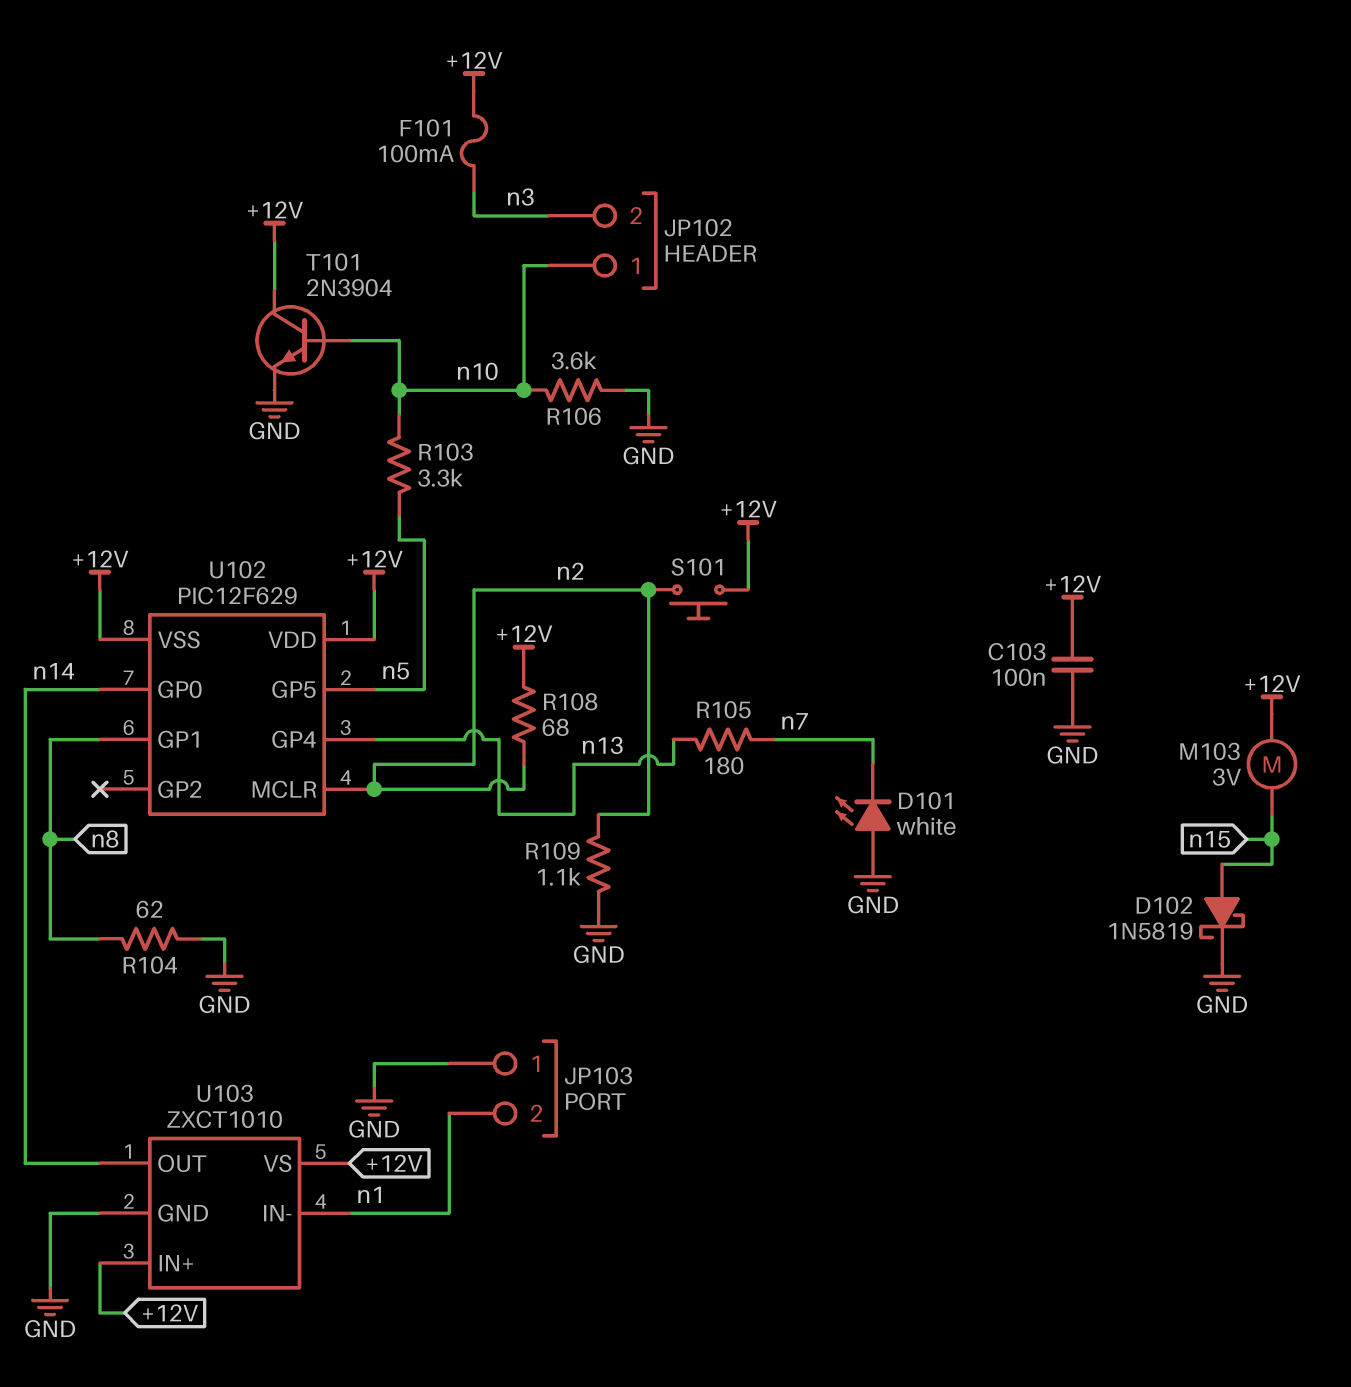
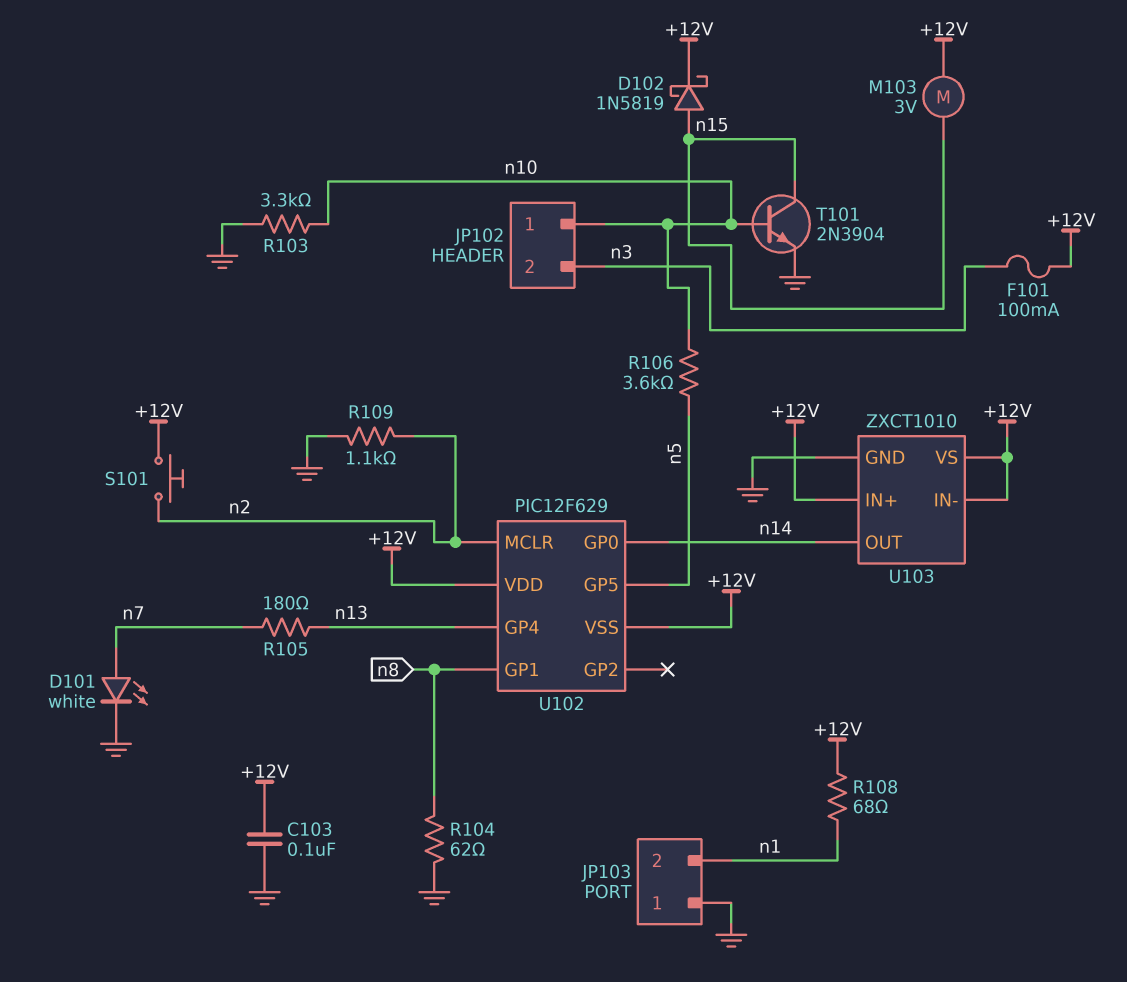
D101: LED white (A GND, K n7) -> LED white (A n7, K GND)
D102: schottky 1N5819 (A n15, K GND) -> schottky 1N5819 (A n15, K +12V)
R103: 3.3k (n5, n10) -> 3.3k (GND, n10)
R106: 3.6k (GND, n10) -> 3.6k (n5, n10)
R108: 68 (+12V, n2) -> 68 (+12V, n1)
T101: NPN 2N3904 (B n10, C +12V, E GND) -> NPN 2N3904 (B n10, C n15, E GND)
U103 pin IN-: n1 -> +12V

